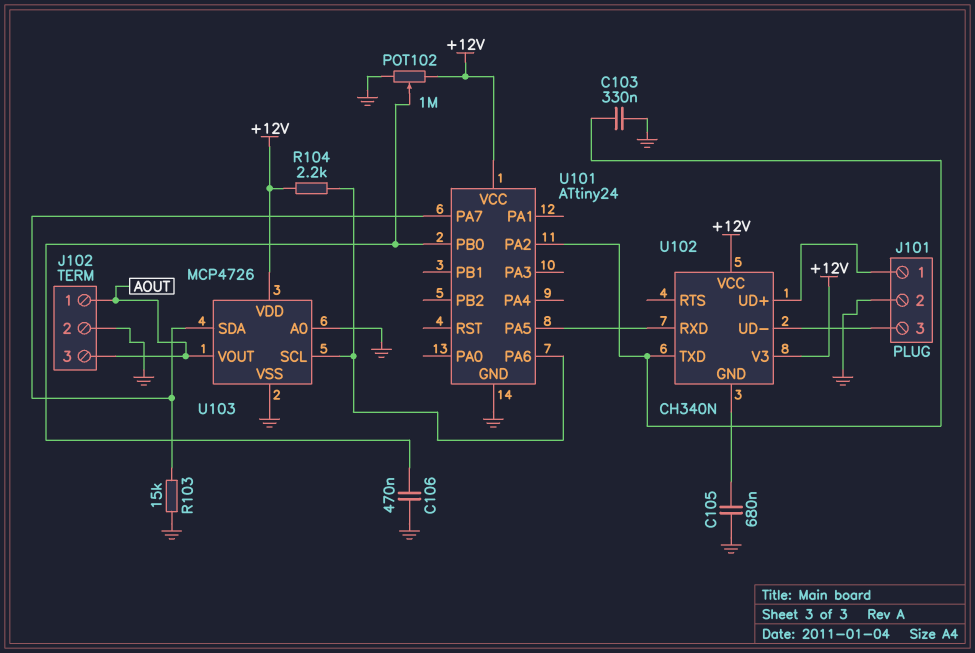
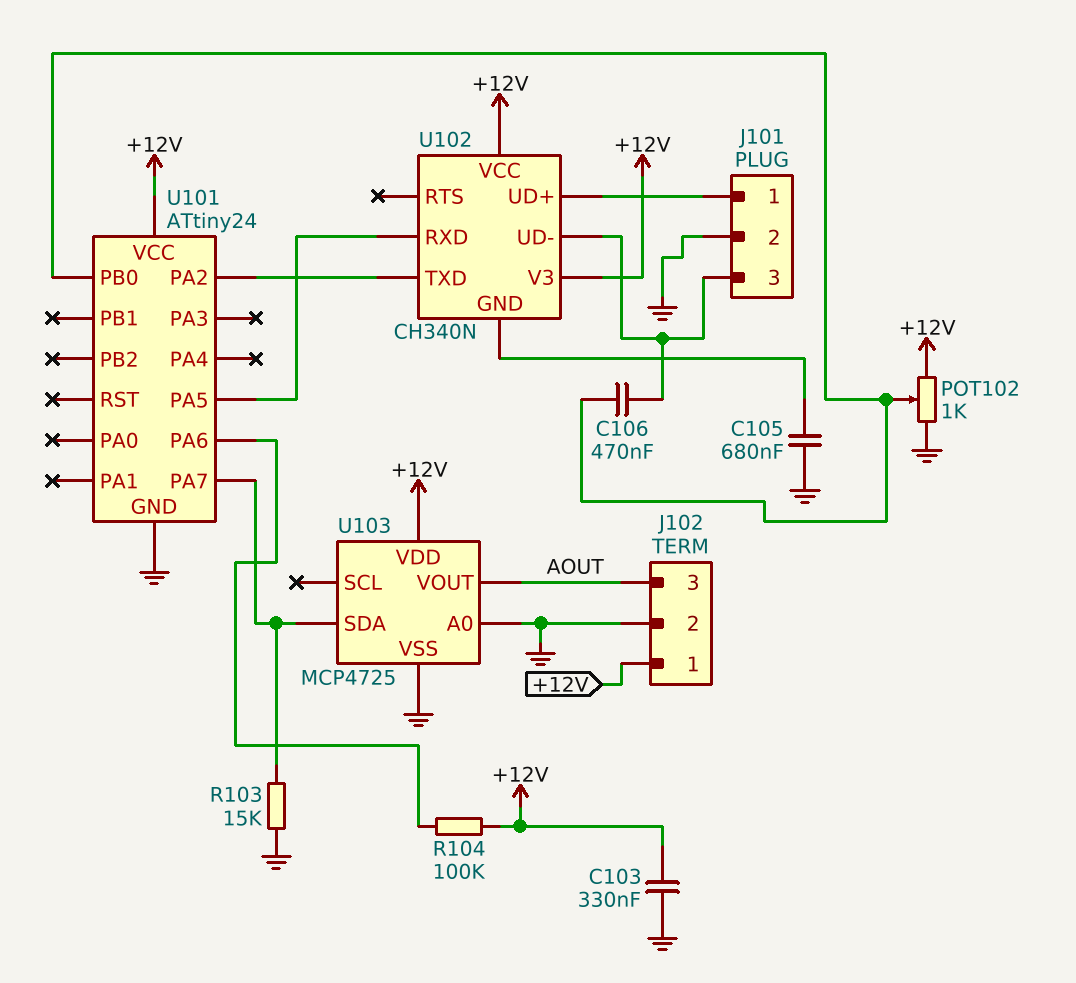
C103: 330nF (GND, U101/PA2) -> 330nF (+12V, GND)
C106: 470nF (GND, U101/PB0) -> 470nF (J101/3, U101/PB0)
J102 pin 1: AOUT -> +12V
POT102: 1M (+12V, GND, wiper U101/PB0) -> 1k (+12V, GND, wiper U101/PB0)
R104: 2.2k (+12V, U101/PA6) -> 100k (+12V, U101/PA6)
U103: MCP4726 -> MCP4725
U103 pin SCL: U101/PA6 -> none

